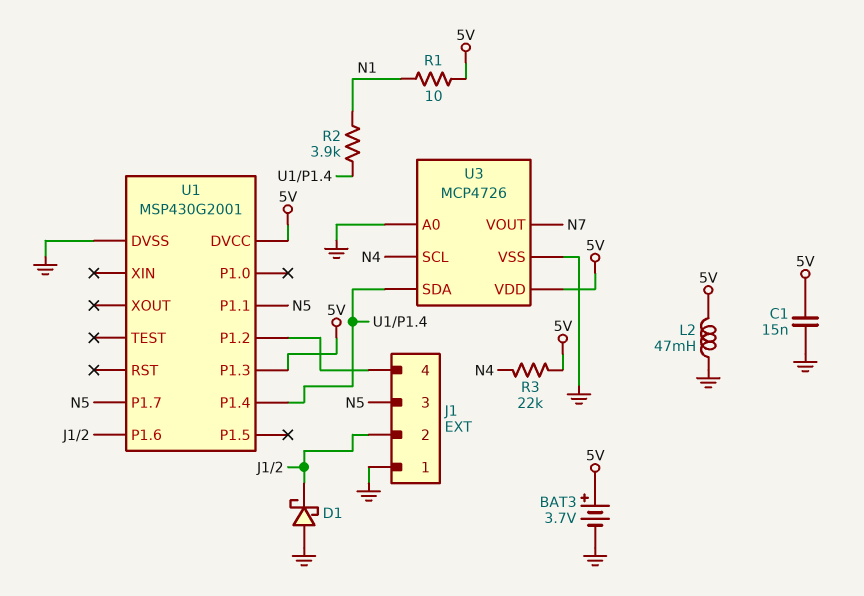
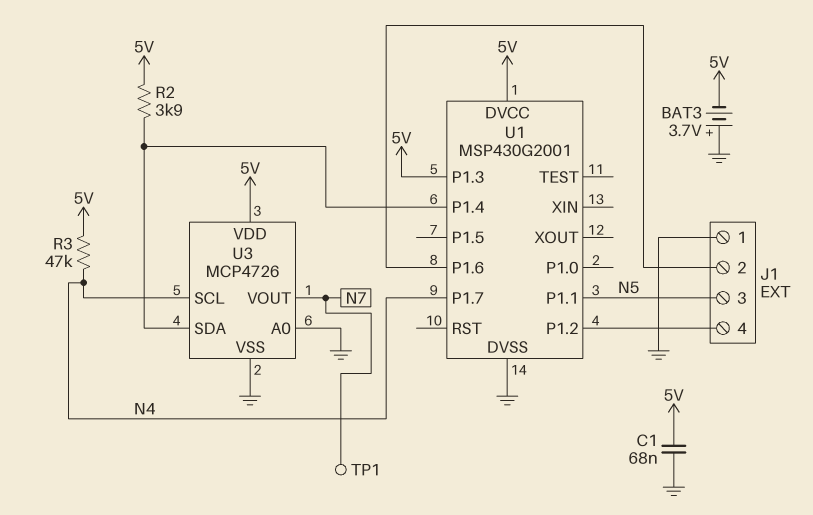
BAT3: 3.7V (plus 5V, minus GND) -> 3.7V (plus GND, minus 5V)
C1: 15nF (5V, GND) -> 68nF (5V, GND)
D1: schottky (A GND, K J1/2) -> none
L2: 47mH (5V, GND) -> none
R1: 10 (5V, N1) -> none
R2: 3.9k (N1, U1/P1.4) -> 3.9k (5V, U1/P1.4)
R3: 22k (5V, N4) -> 47k (5V, N4)
TP1: none -> test point (N7)
U1 pin P1.7: N5 -> N4

